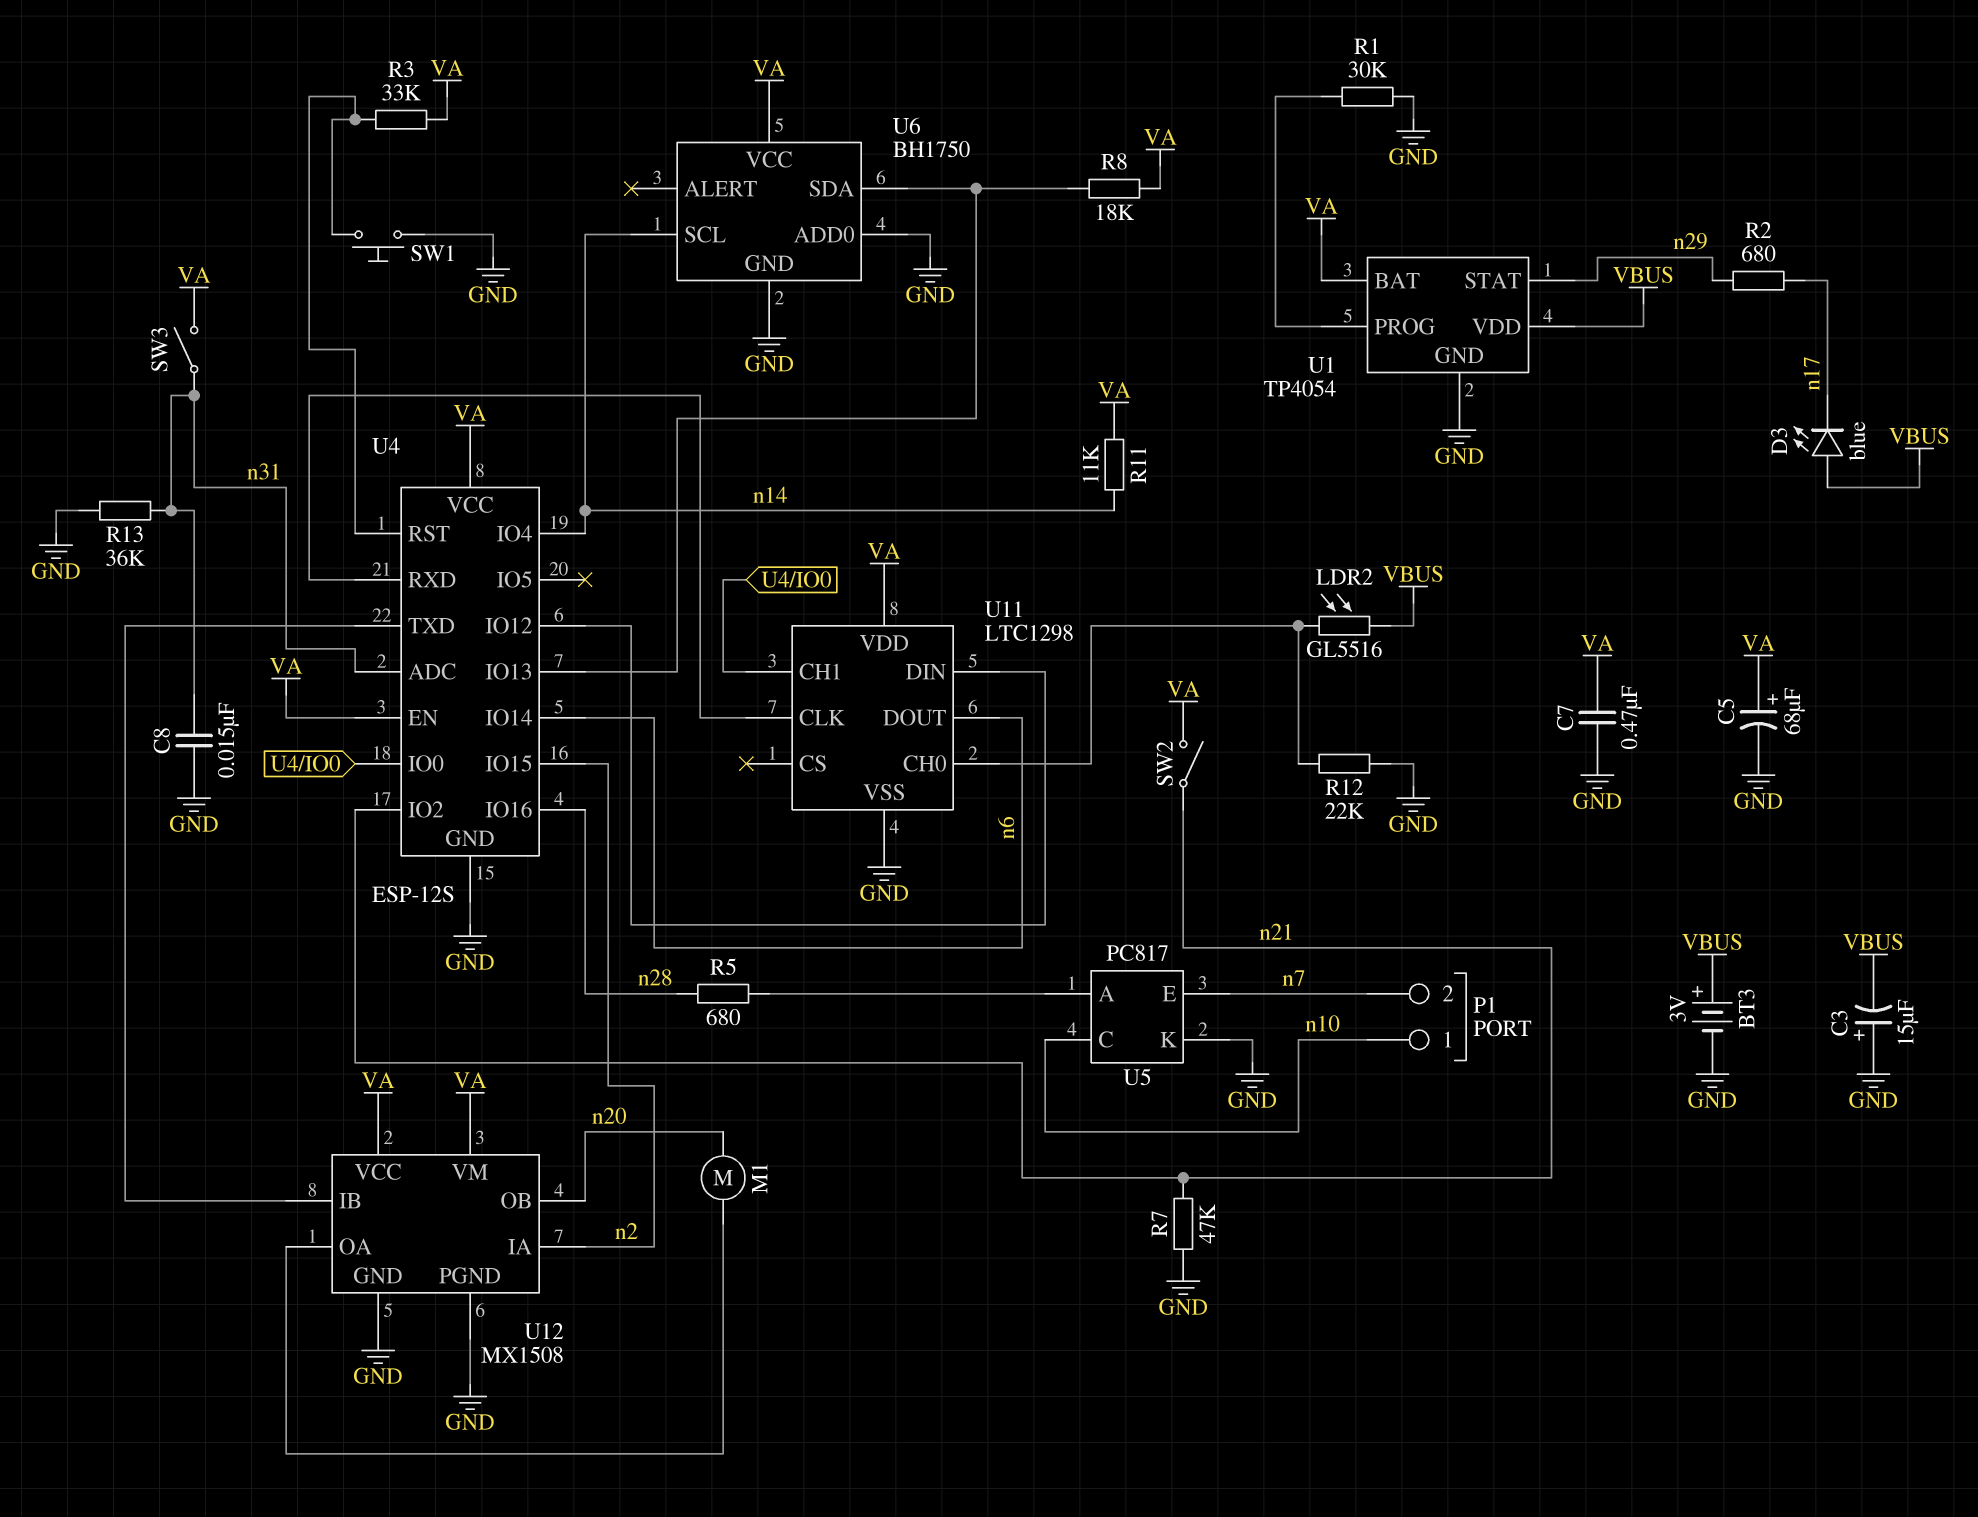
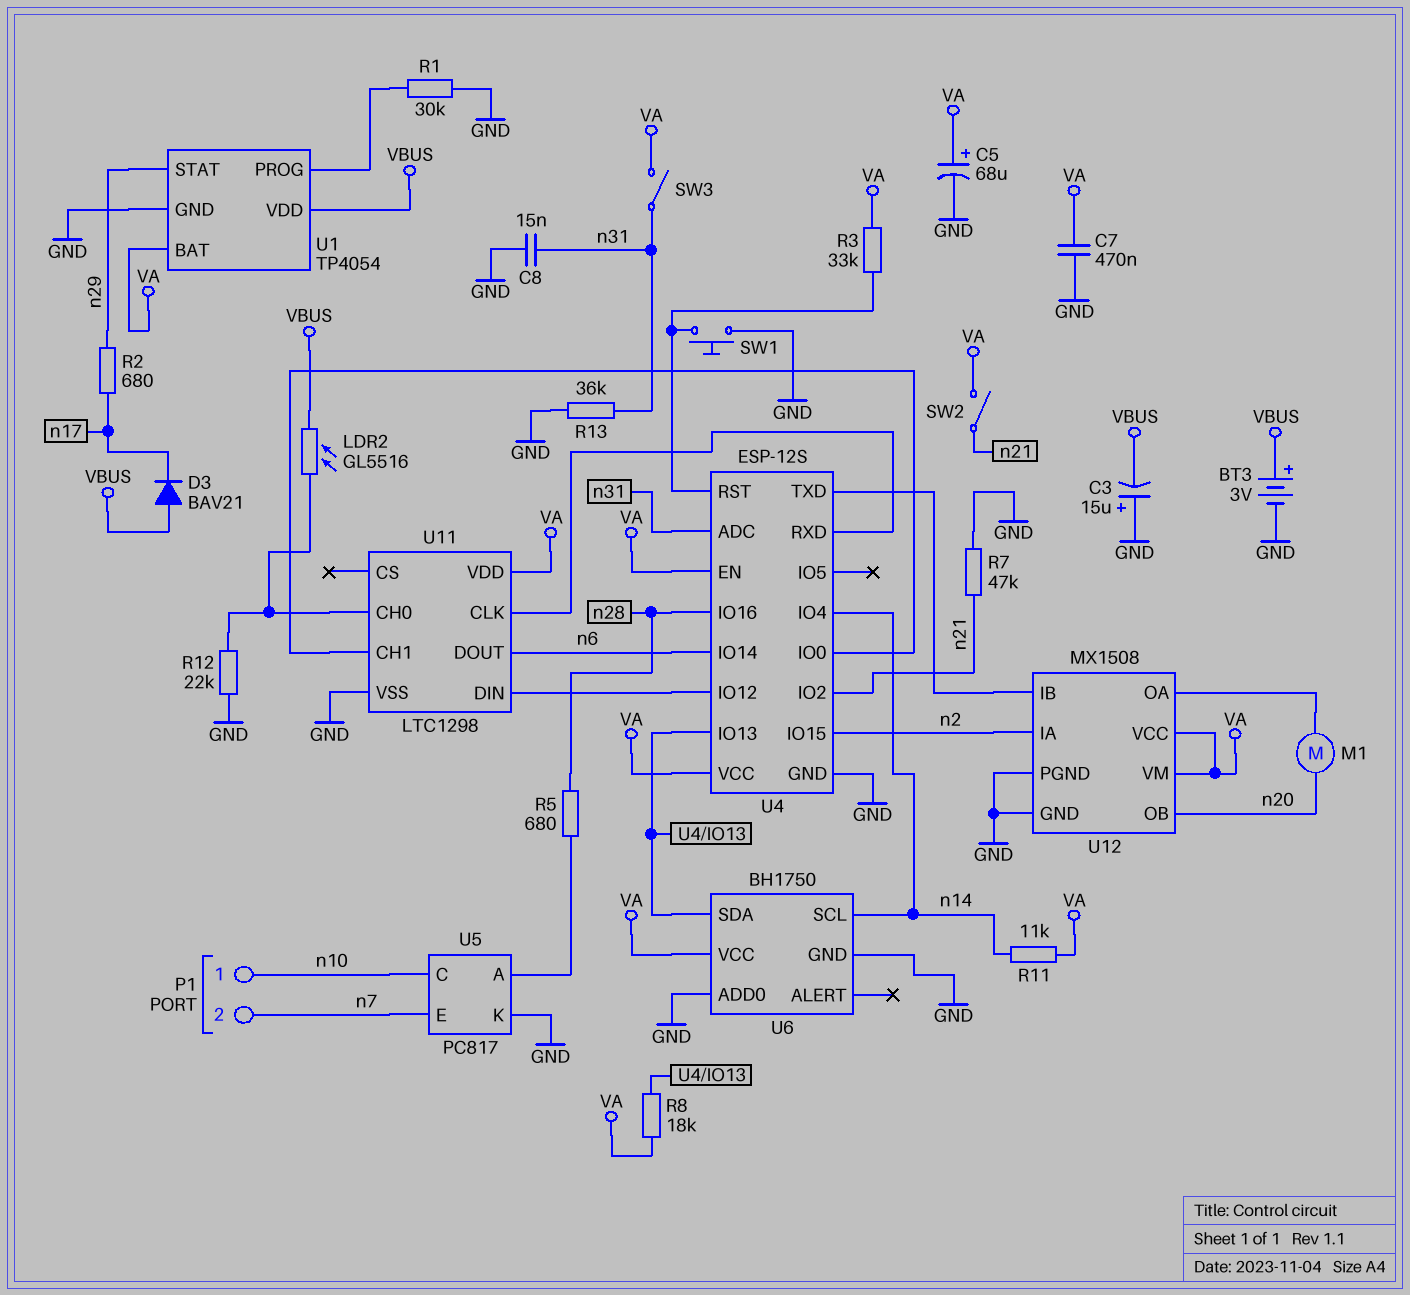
D3: LED blue (A VBUS, K n17) -> diode BAV21 (A VBUS, K n17)

